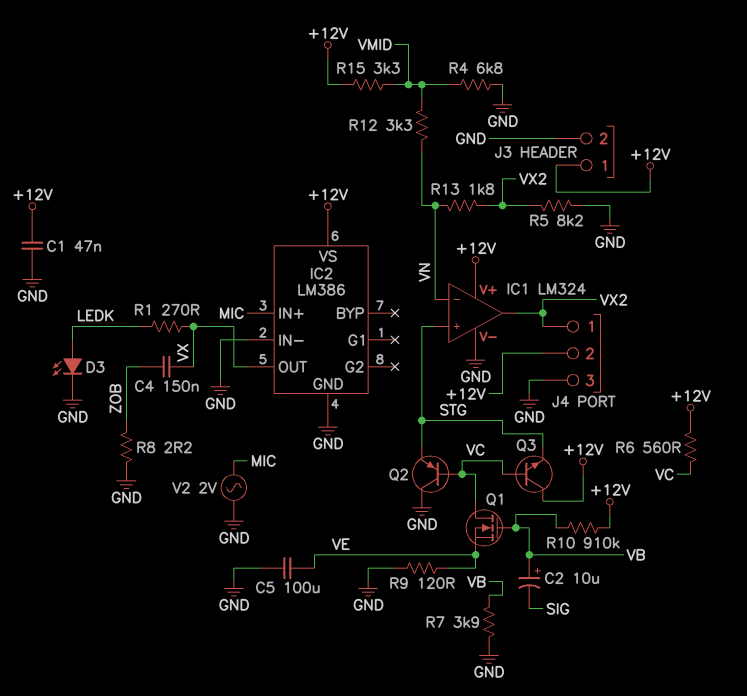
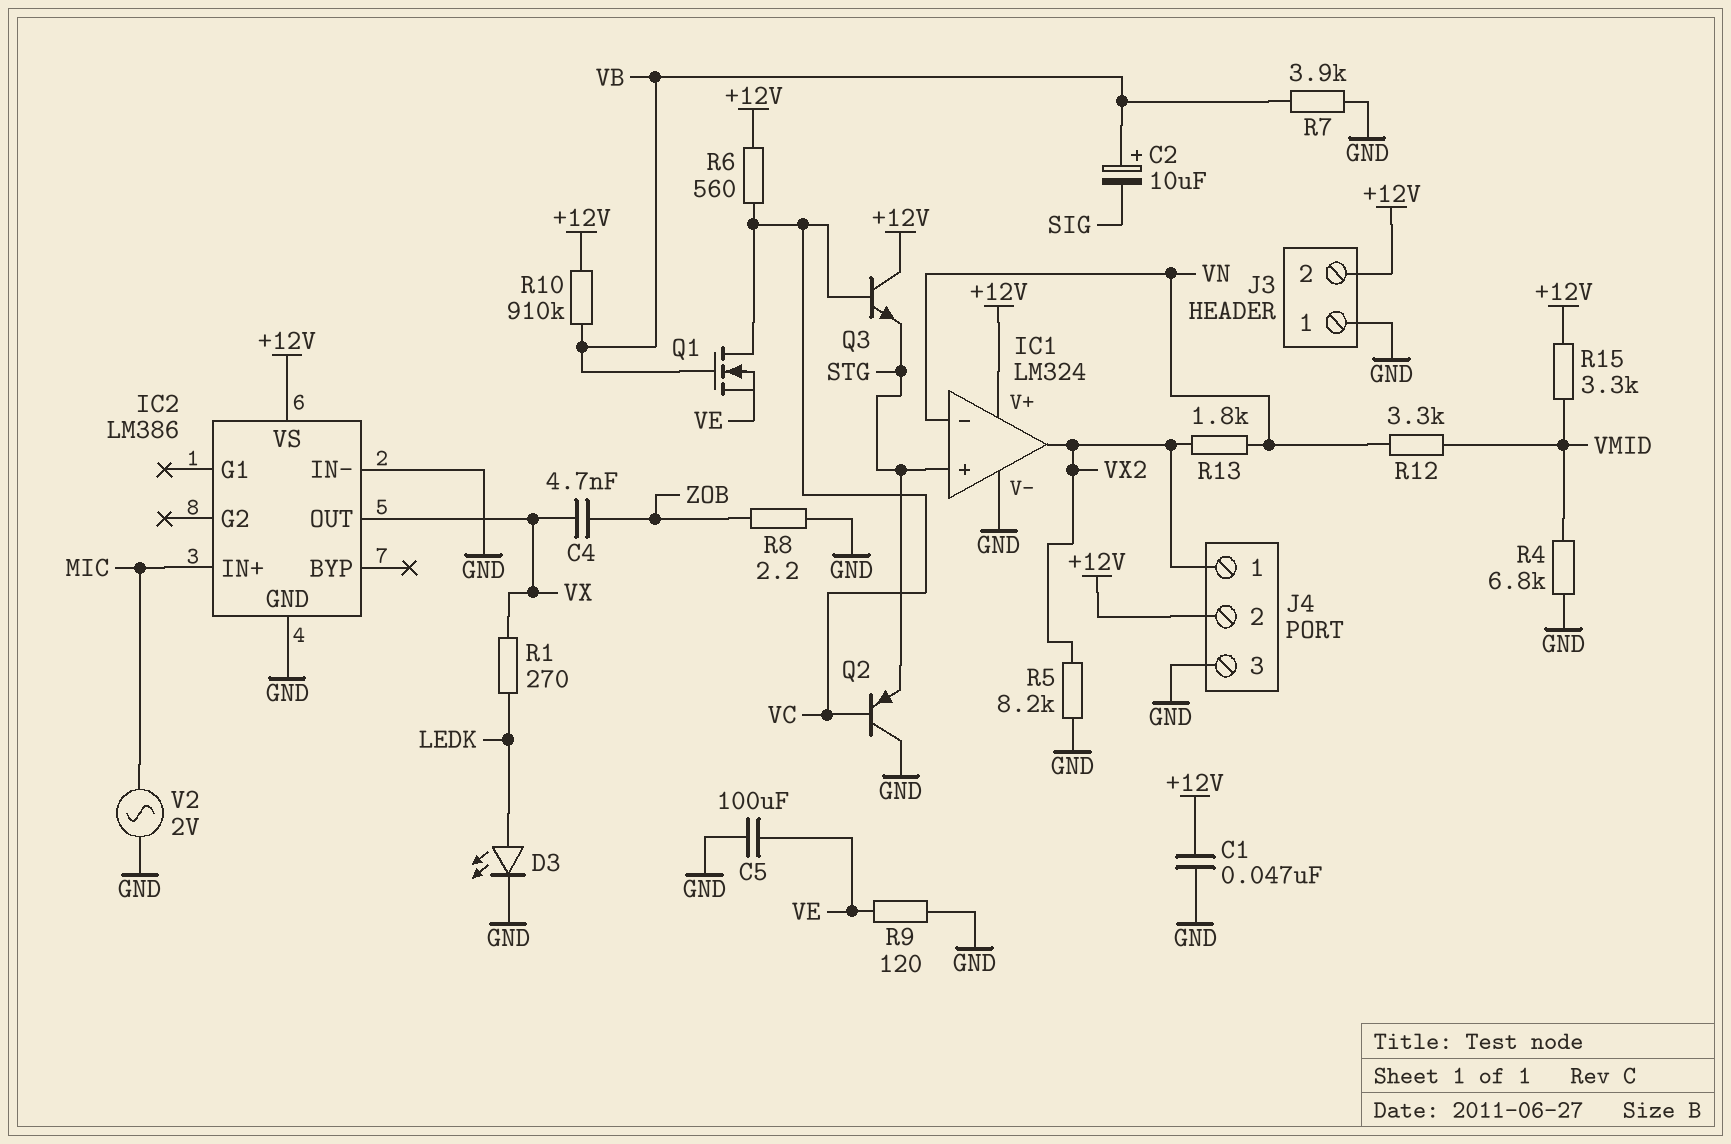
C4: 150nF (VX, ZOB) -> 4.7nF (VX, ZOB)
J3 pin 1: +12V -> GND
J3 pin 2: GND -> +12V

